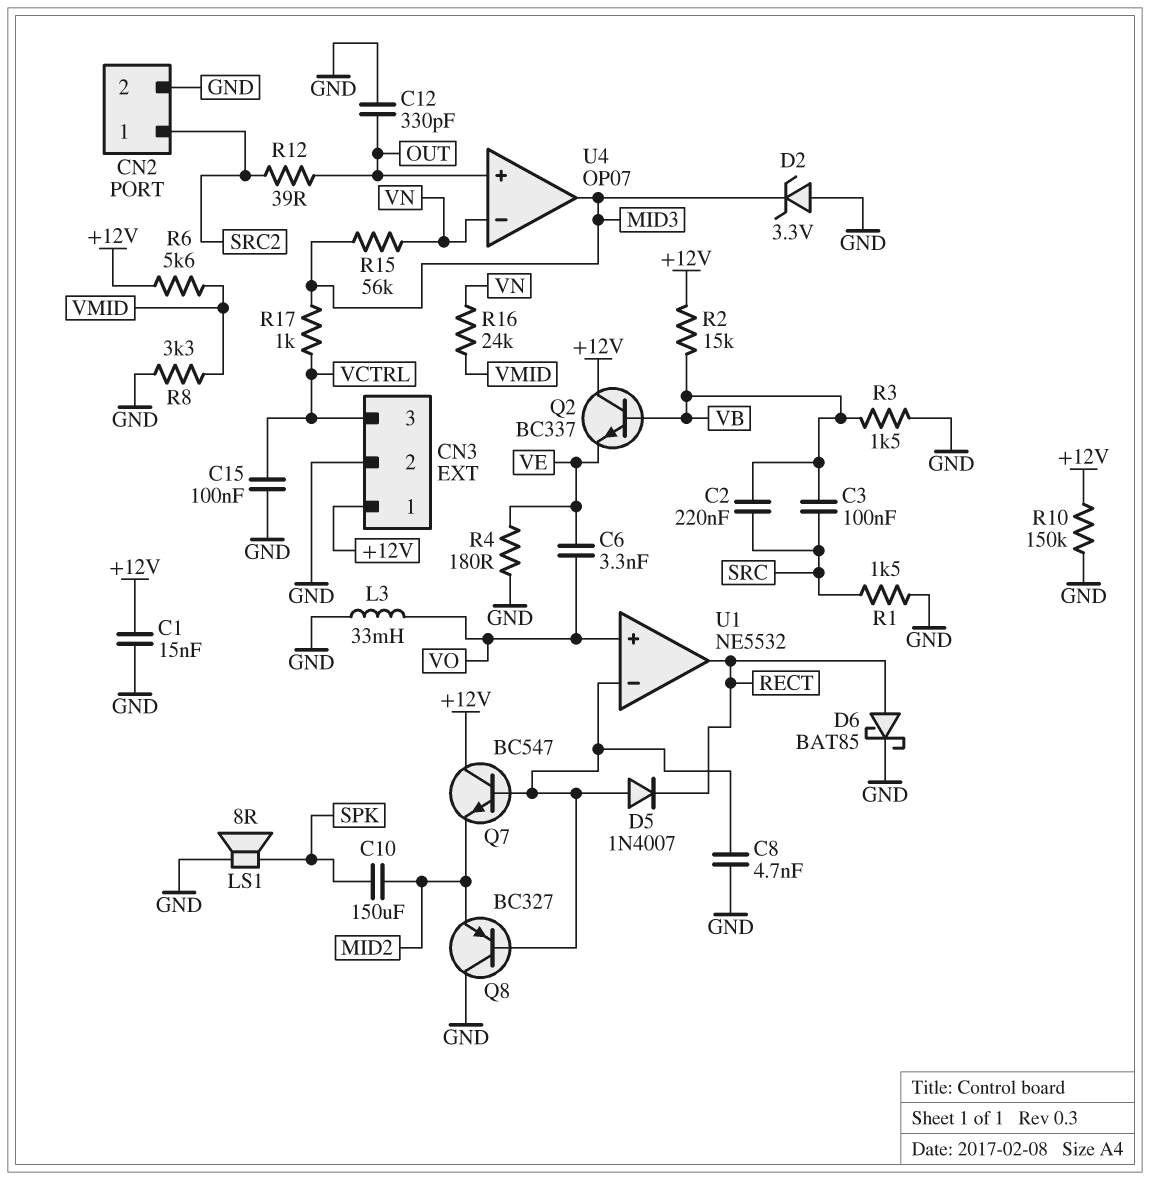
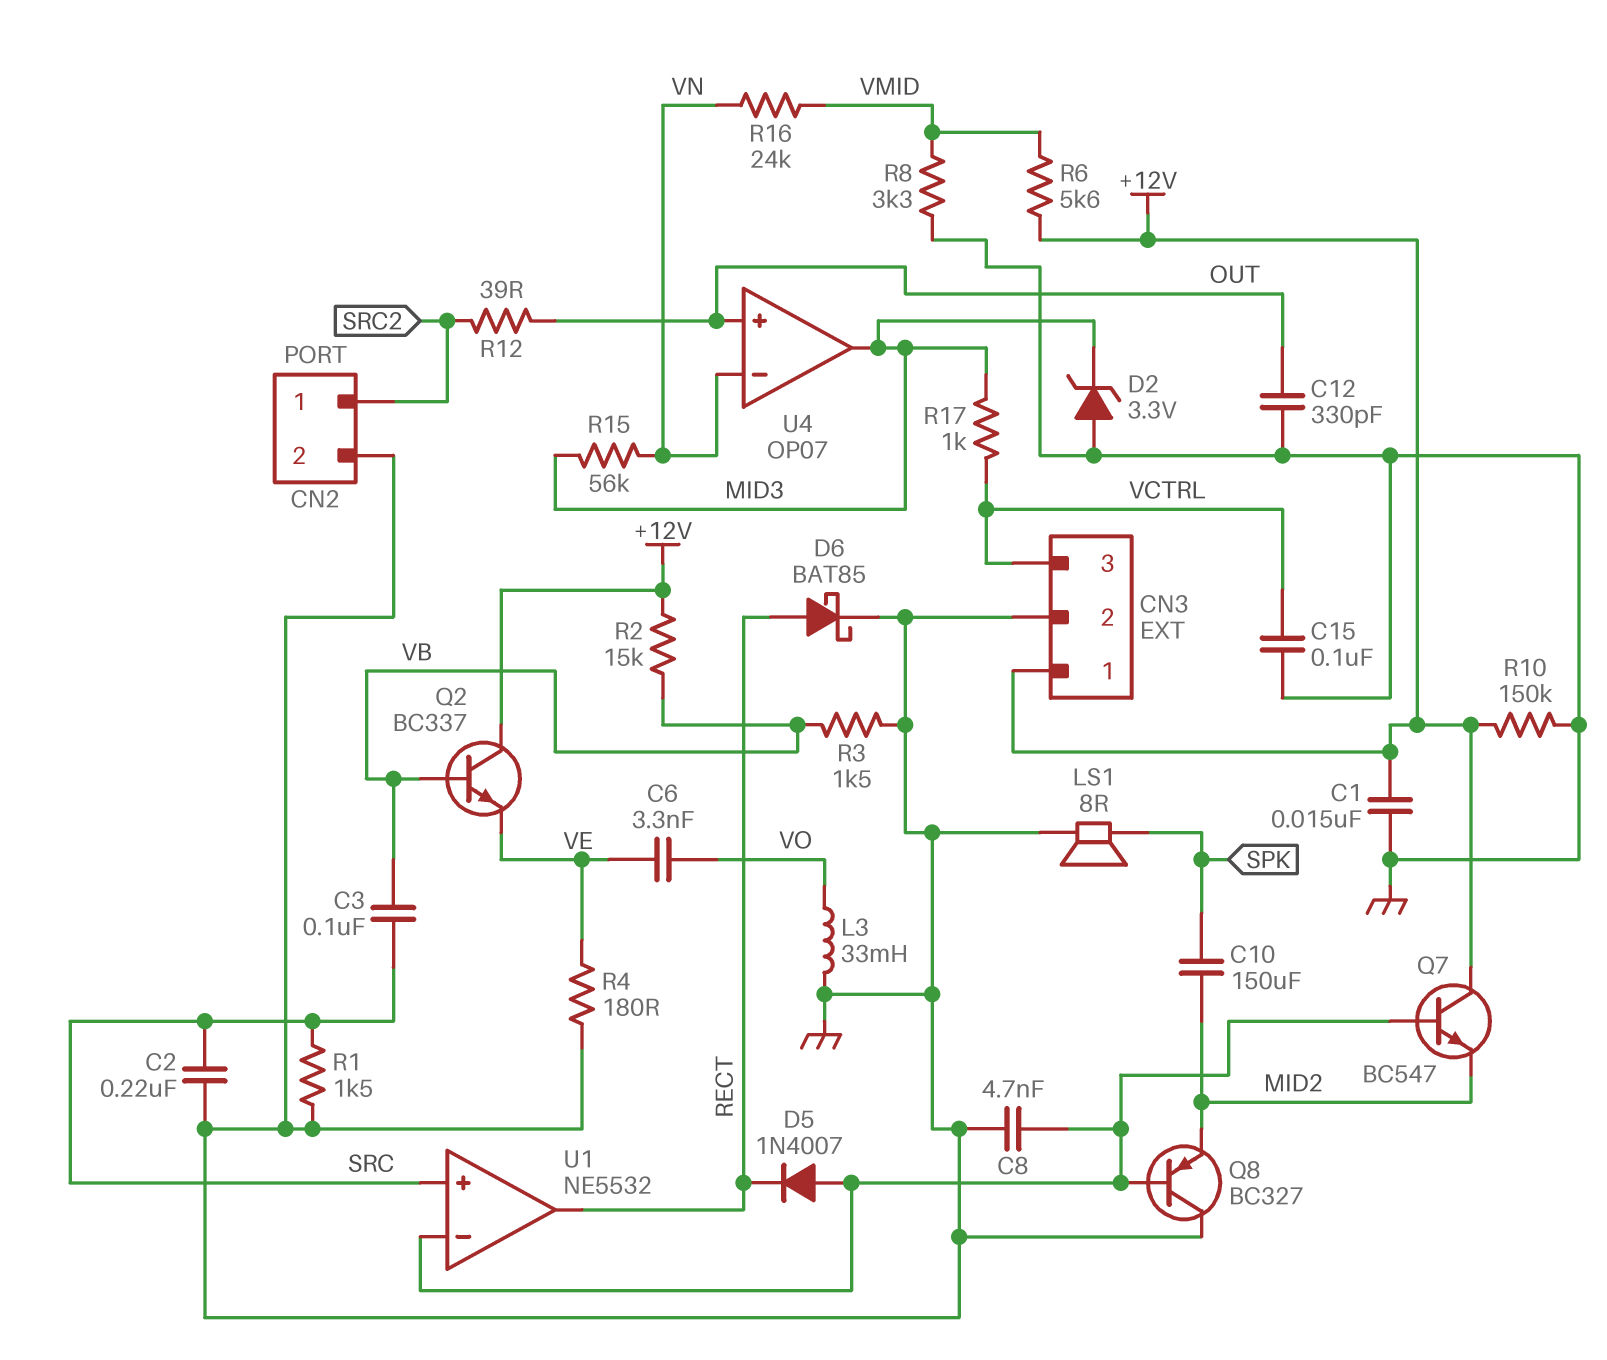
C2: 220nF (SRC, VB) -> 220nF (GND, SRC)
U1 pin in+: VO -> SRC

